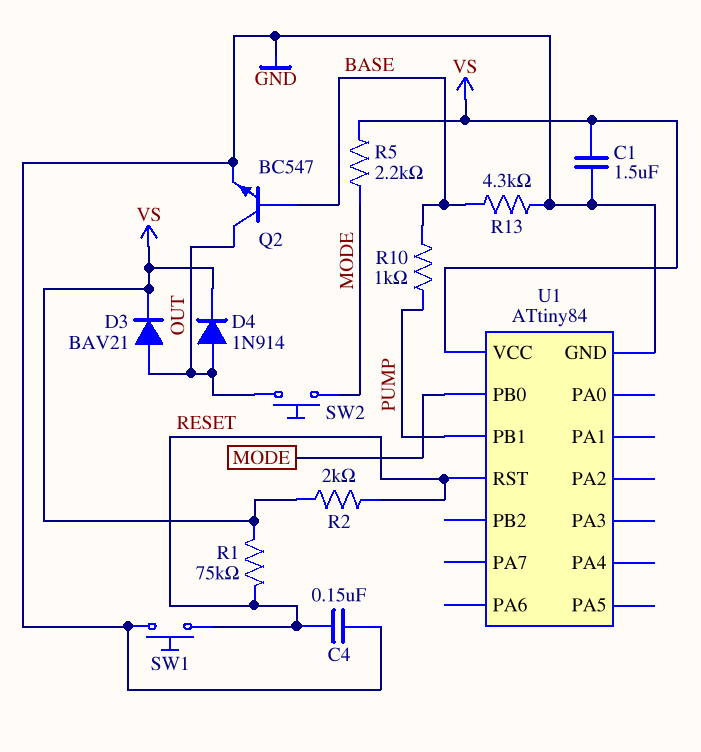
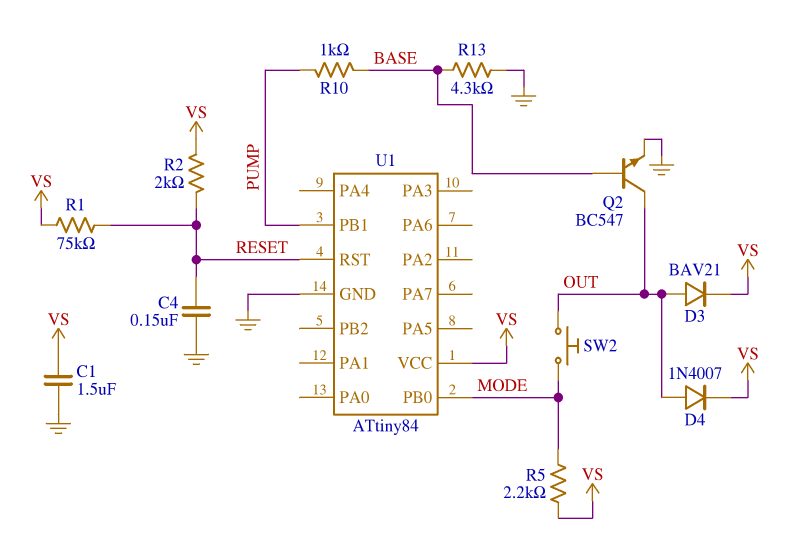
D4: diode 1N914 (A OUT, K VS) -> diode 1N4007 (A OUT, K VS)
SW1: button (GND, RESET) -> none

